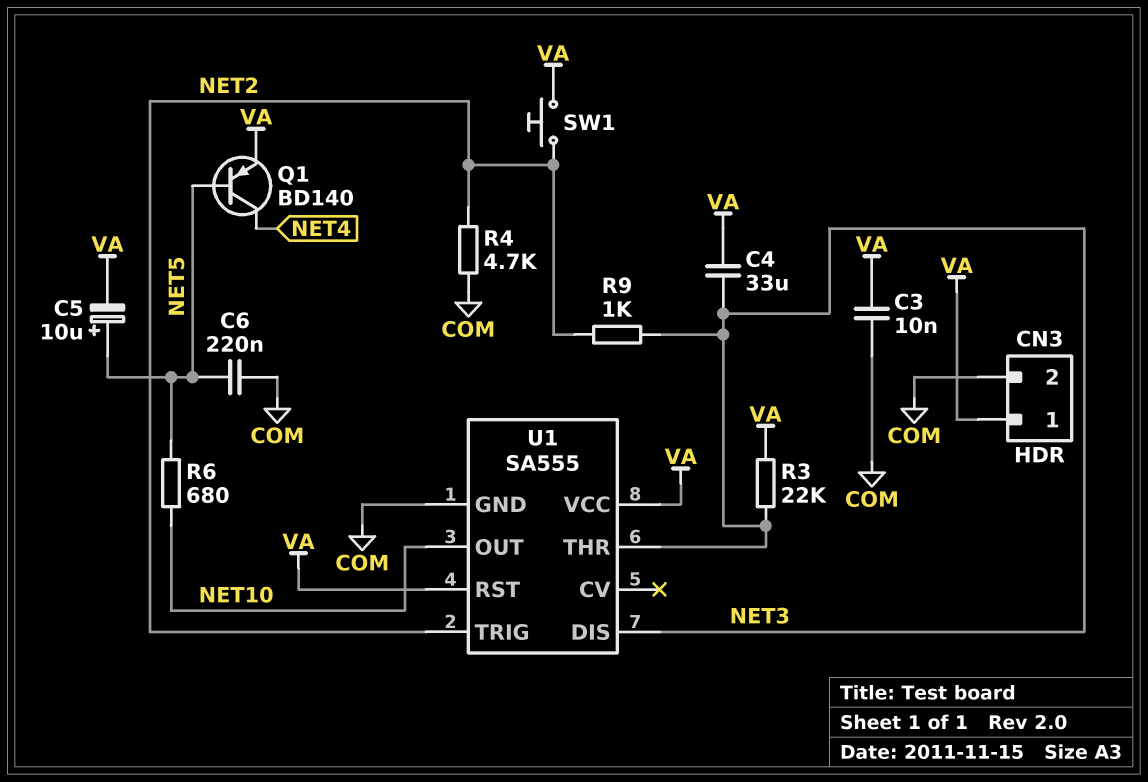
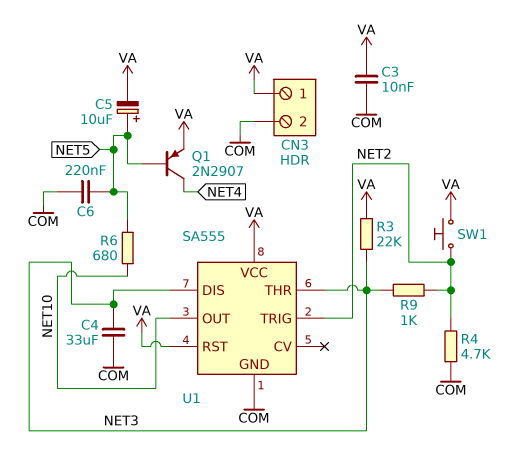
C4: 33uF (NET3, VA) -> 33uF (COM, NET3)
Q1: PNP BD140 (B NET5, C NET4, E VA) -> PNP 2N2907 (B NET5, C NET4, E VA)

